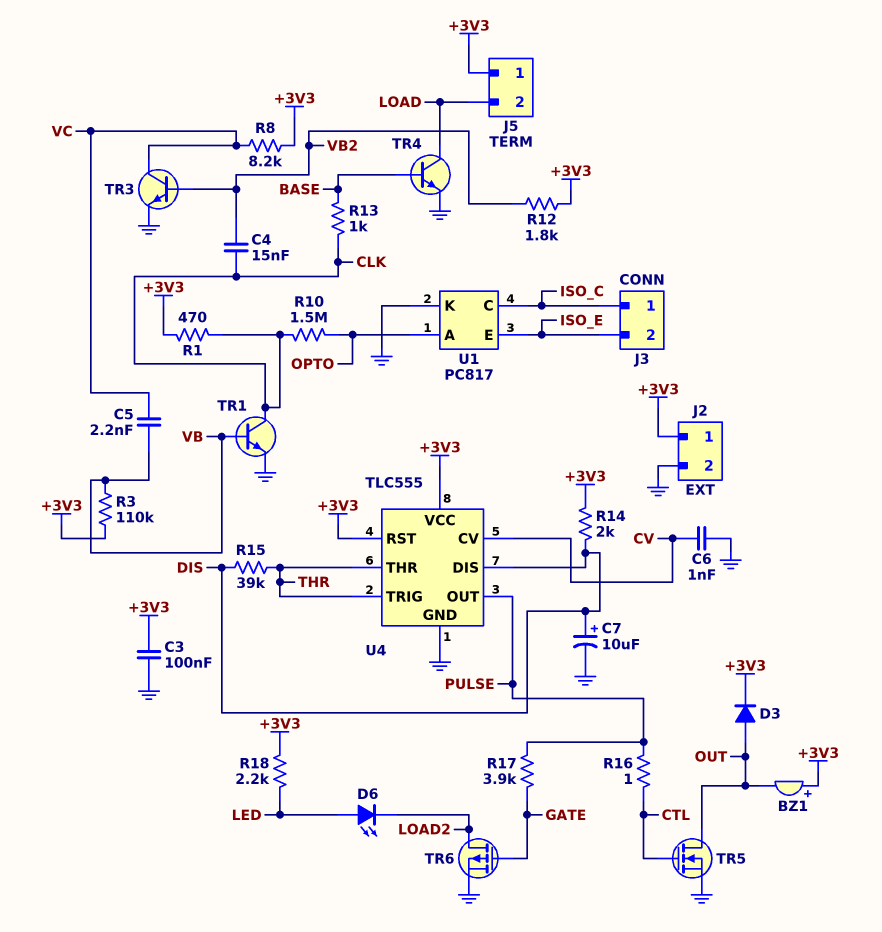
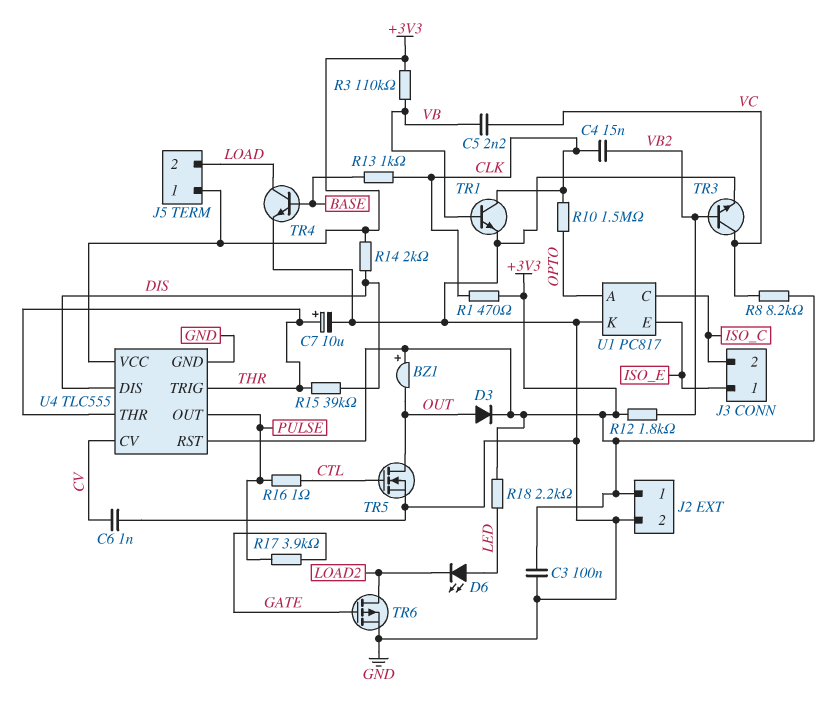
C7: 10uF (plus DIS, minus GND) -> 10uF (plus THR, minus GND)
J3 pin 1: ISO_C -> ISO_E
J3 pin 2: ISO_E -> ISO_C

